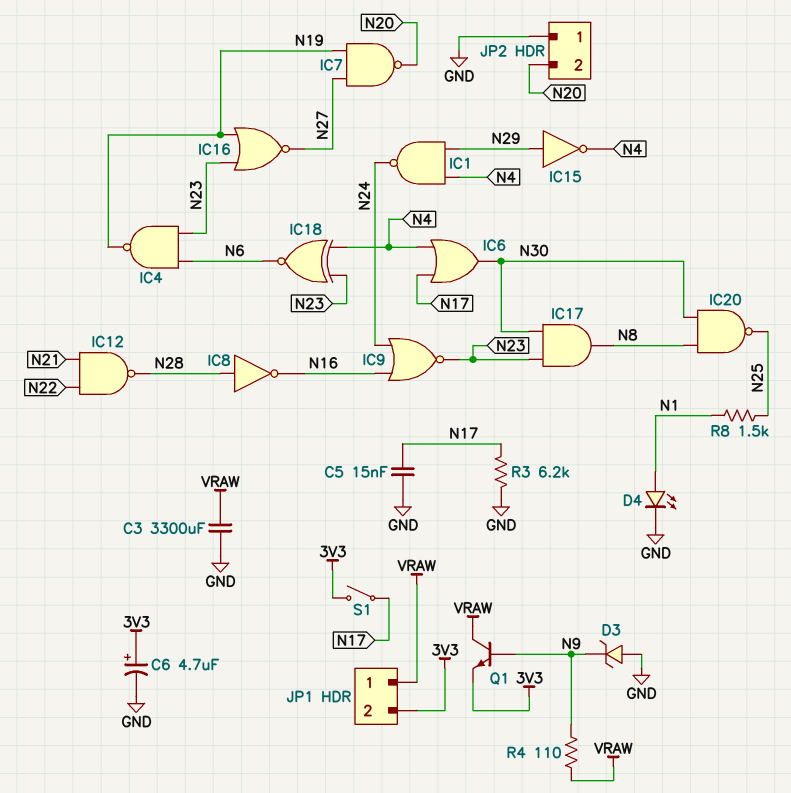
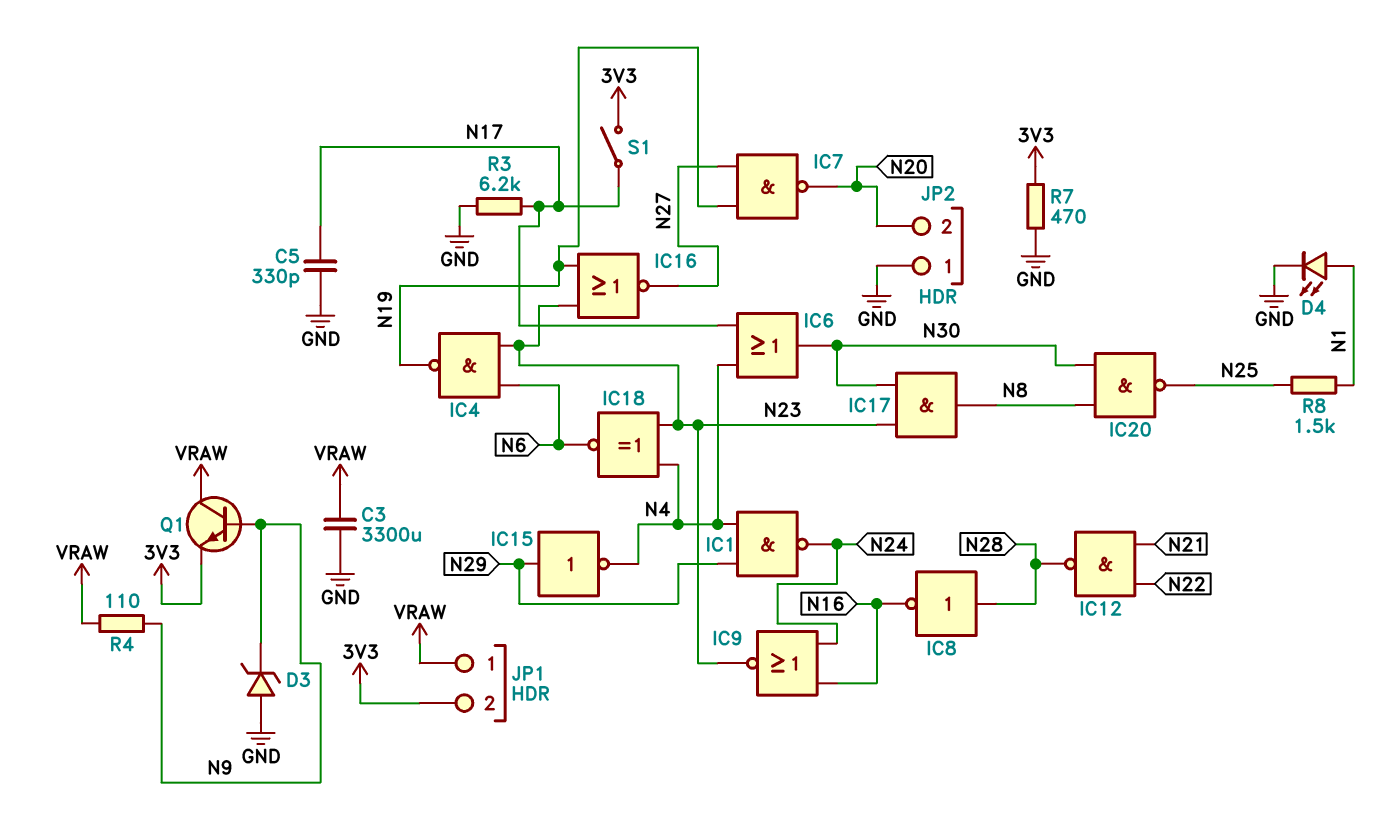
C5: 15nF (GND, N17) -> 330pF (GND, N17)
C6: 4.7uF (plus 3V3, minus GND) -> none
R7: none -> 470 (3V3, GND)

